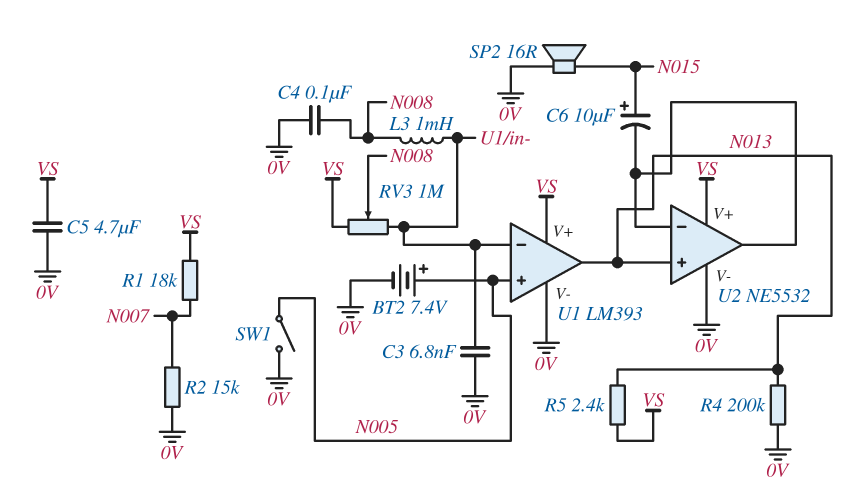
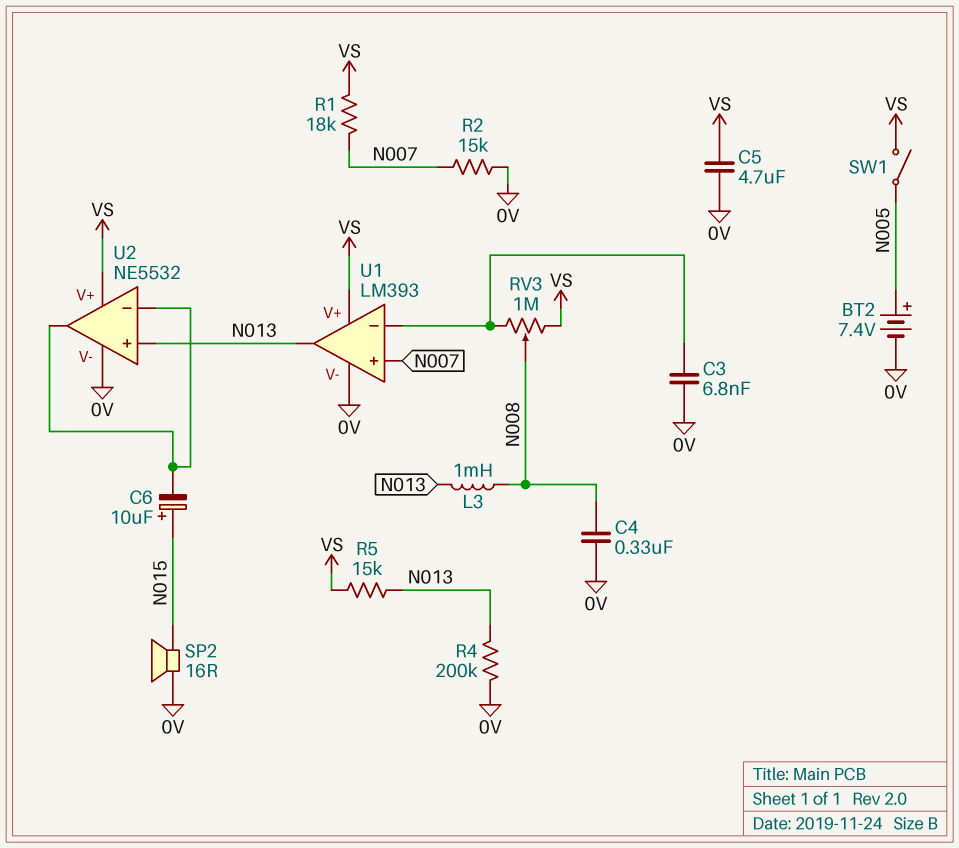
C4: 100nF (0V, N008) -> 330nF (0V, N008)
L3: 1mH (N008, U1/in-) -> 1mH (N008, N013)
R5: 2.4k (N013, VS) -> 15k (N013, VS)
SW1: switch (0V, N005) -> switch (N005, VS)
U1 pin in+: N005 -> N007

